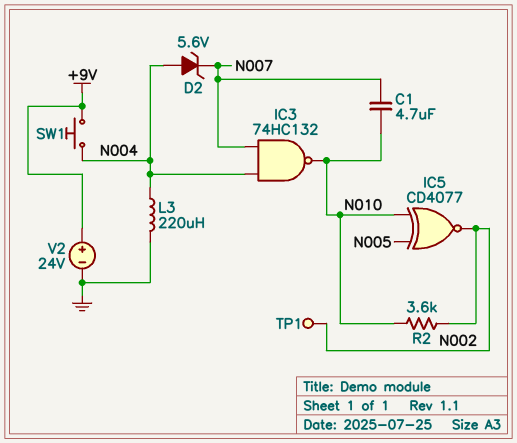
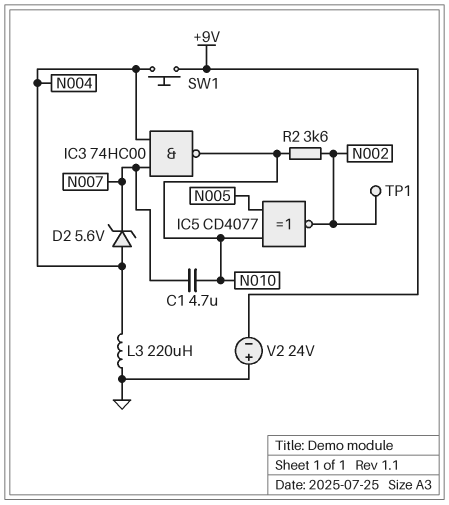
IC3: NAND 74HC132 (in N004, in N007, out N010) -> NAND 74HC00 (in N004, in N007, out N010)
V2: 24V (plus +9V, minus GND) -> 24V (plus GND, minus +9V)

